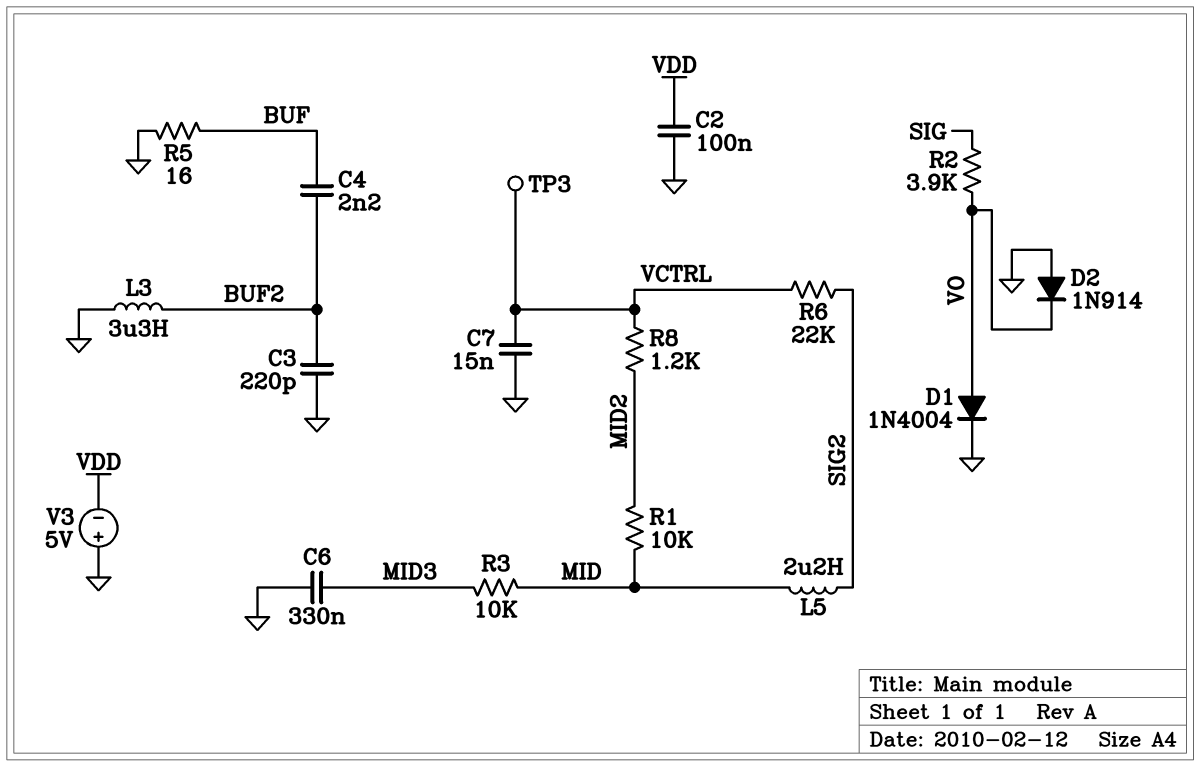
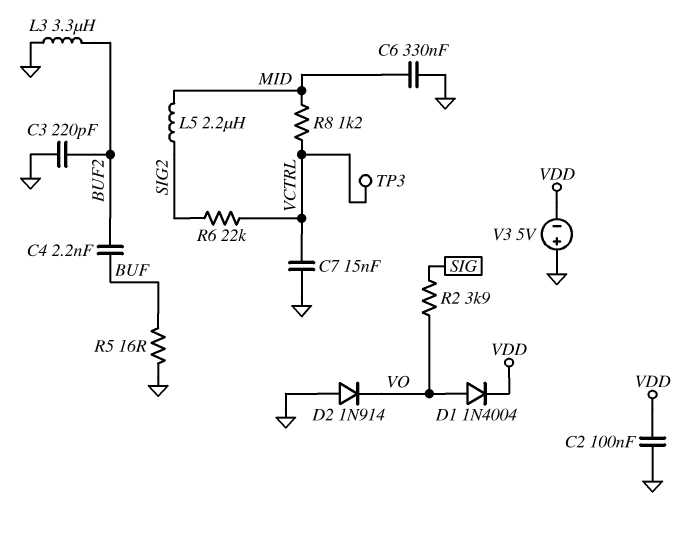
C6: 330nF (GND, MID3) -> 330nF (GND, MID)
D1: diode 1N4004 (A VO, K GND) -> diode 1N4004 (A VO, K VDD)
R1: 10k (MID, MID2) -> none
R3: 10k (MID, MID3) -> none
R8: 1.2k (MID2, VCTRL) -> 1.2k (MID, VCTRL)

